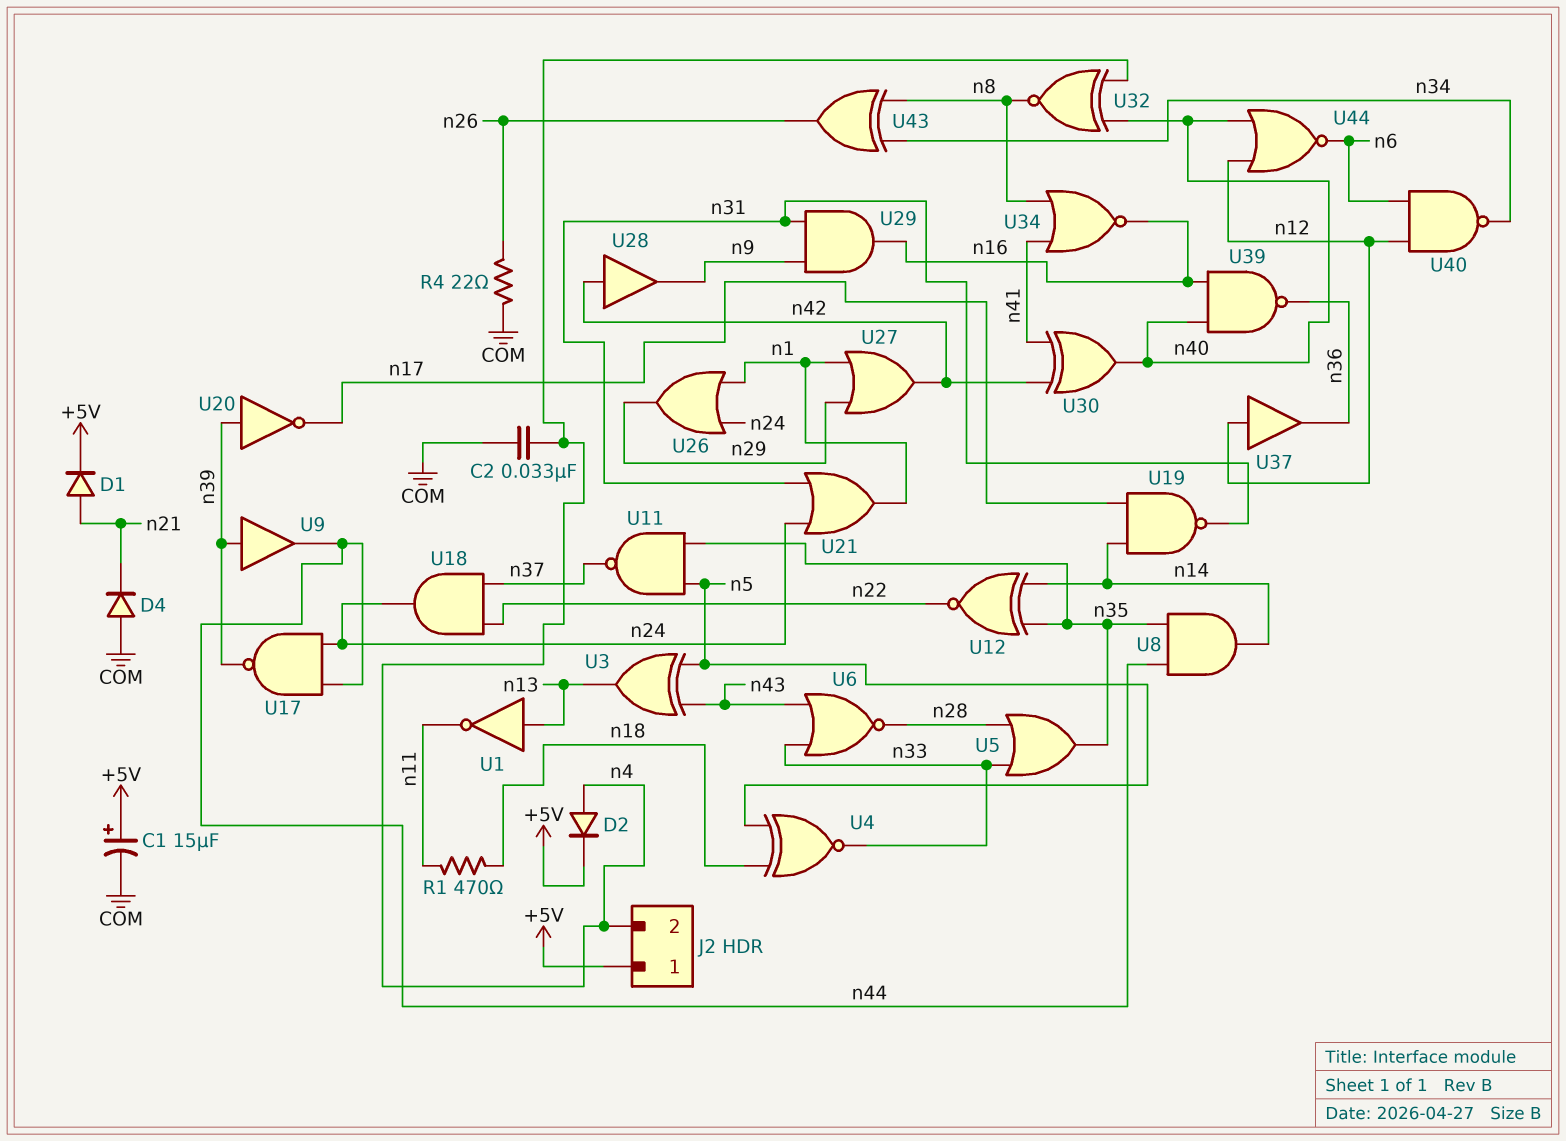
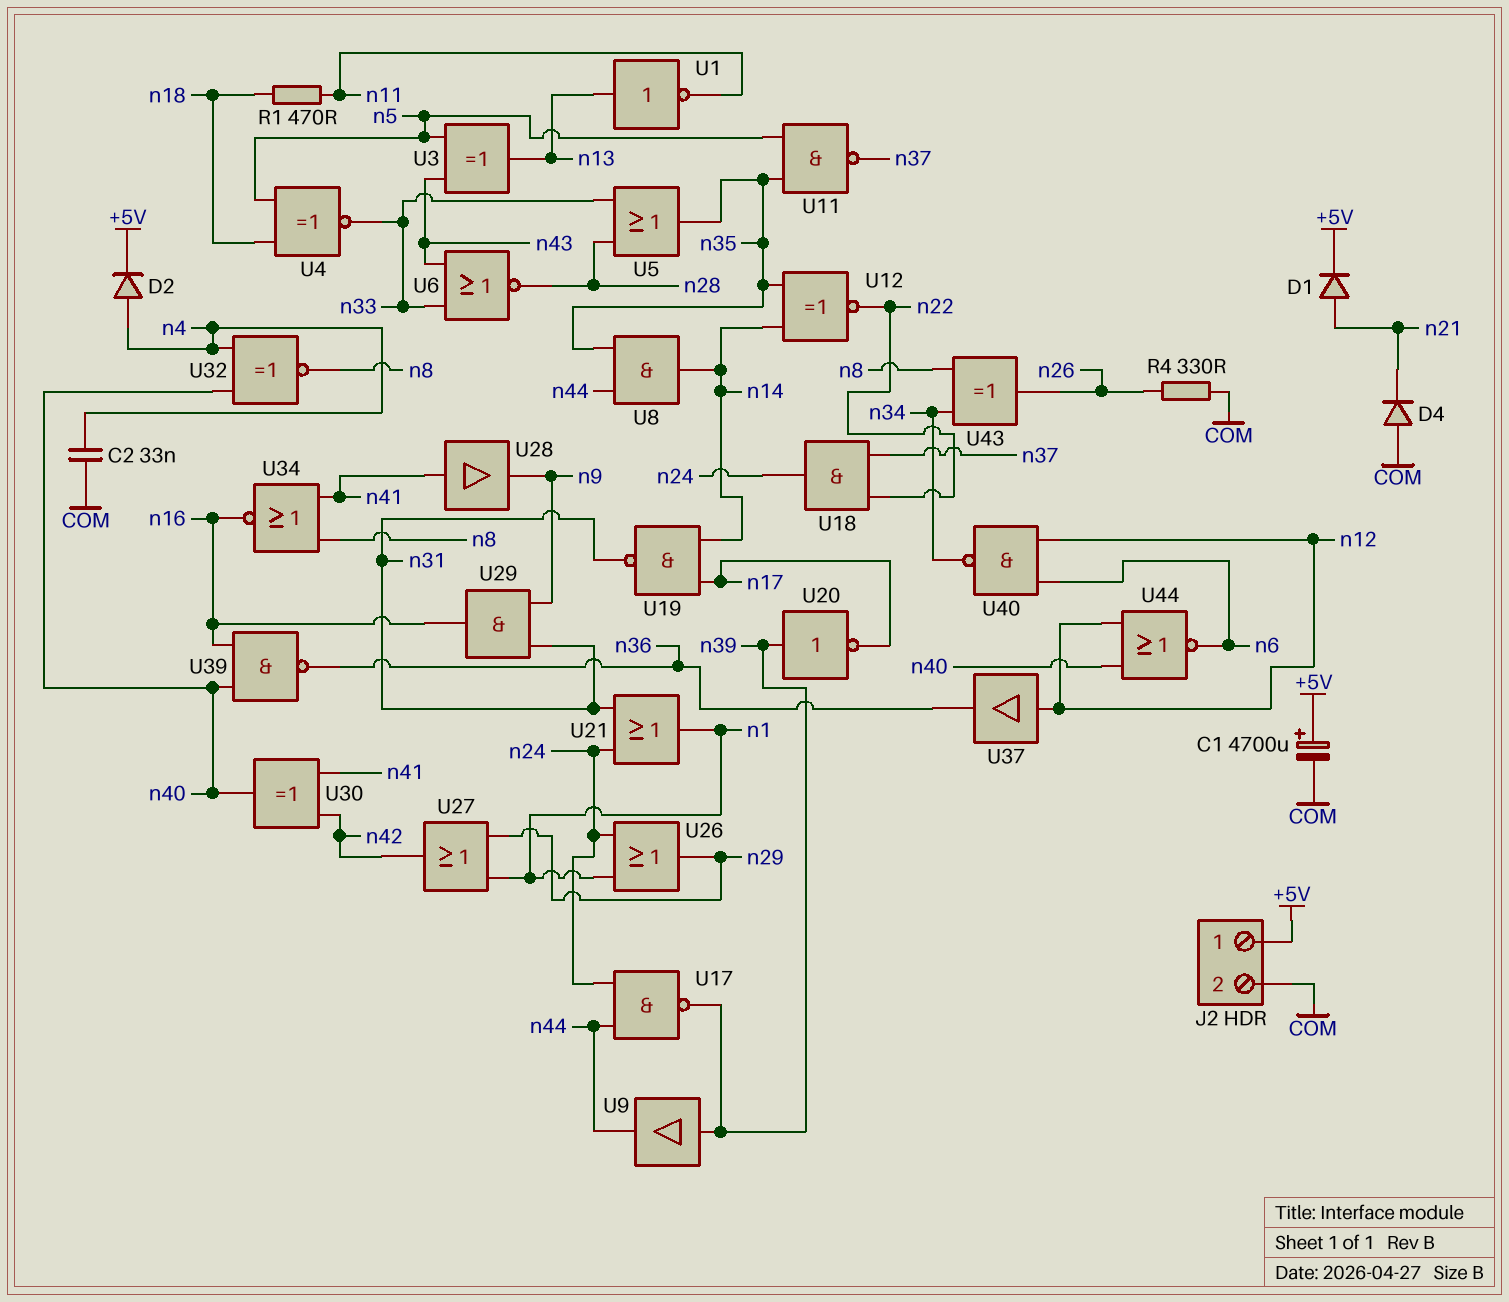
C1: 15uF (plus +5V, minus COM) -> 4700uF (plus +5V, minus COM)
J2 pin 2: n4 -> COM
R4: 22 (COM, n26) -> 330 (COM, n26)
U28: buffer (in n42, out n9) -> buffer (in n41, out n9)

